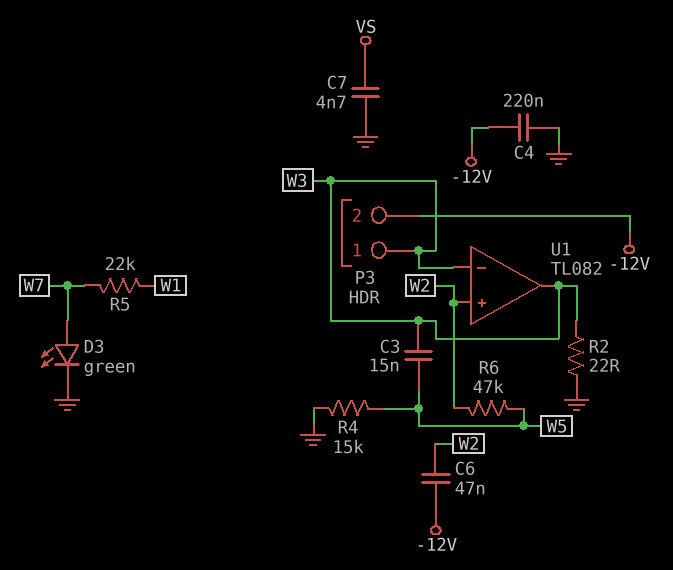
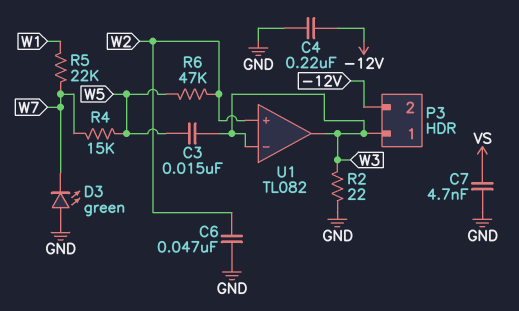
C6: 47nF (-12V, W2) -> 47nF (GND, W2)
D3: LED green (A W7, K GND) -> LED green (A GND, K W7)
R4: 15k (GND, W5) -> 15k (W5, W7)

